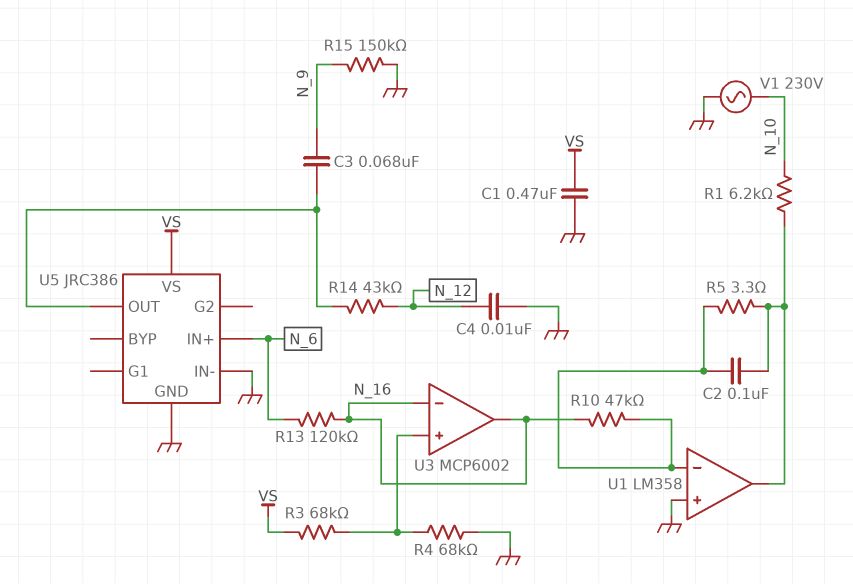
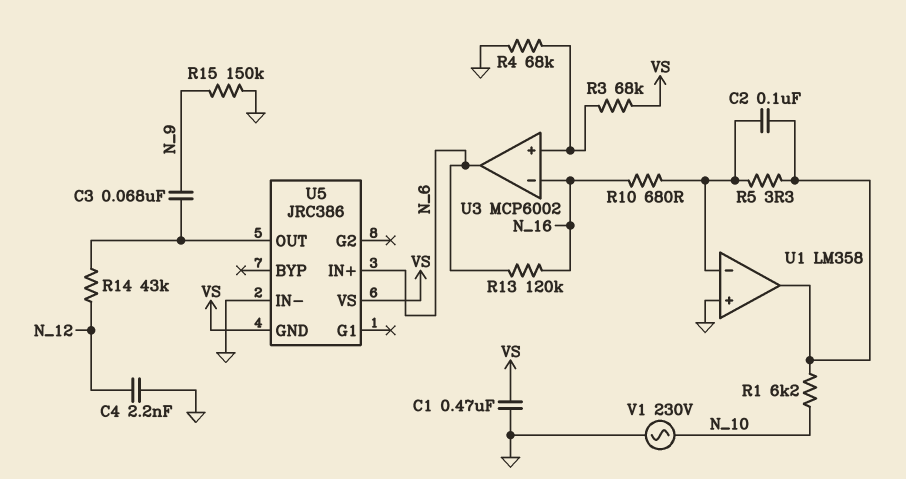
C4: 10nF (GND, N_12) -> 2.2nF (GND, N_12)
R10: 47k (N_16, U1/in-) -> 680 (N_16, U1/in-)
U3 pin out: N_16 -> N_6
U5 pin GND: GND -> VS

